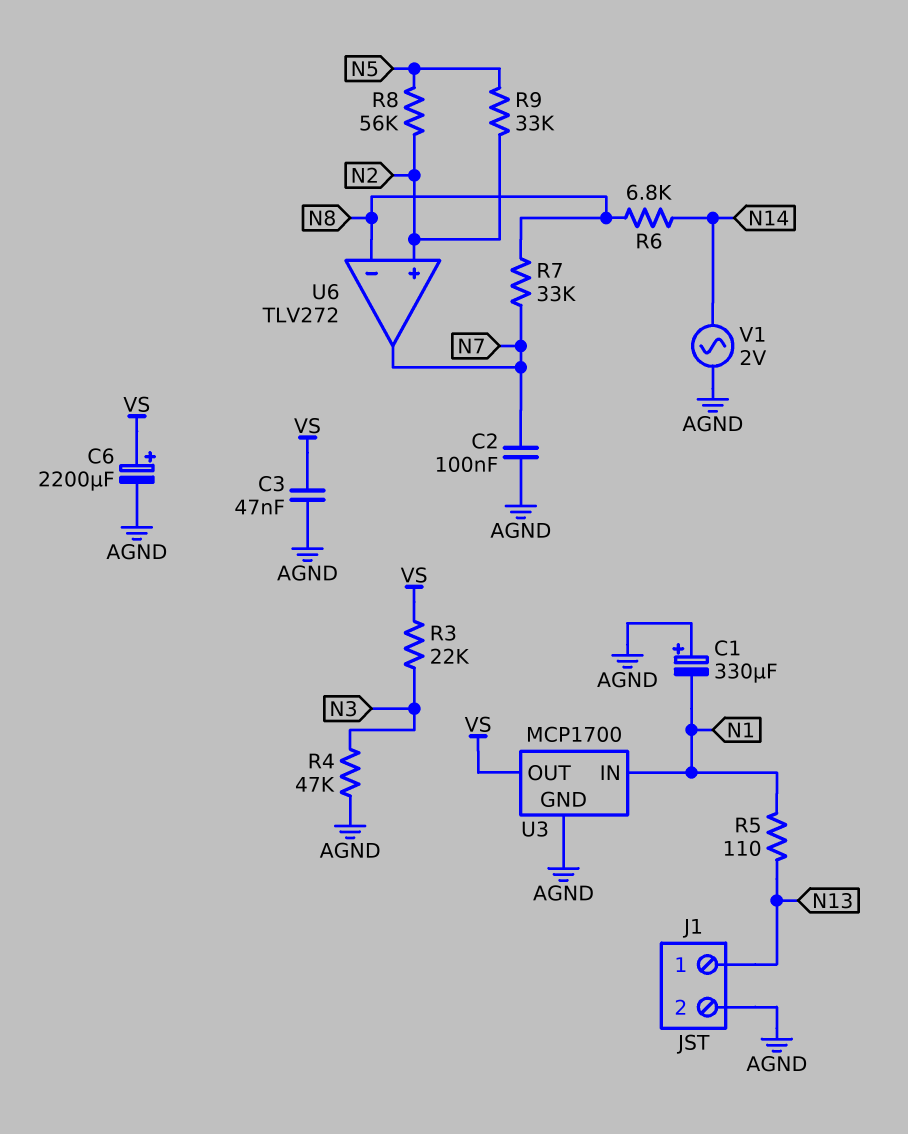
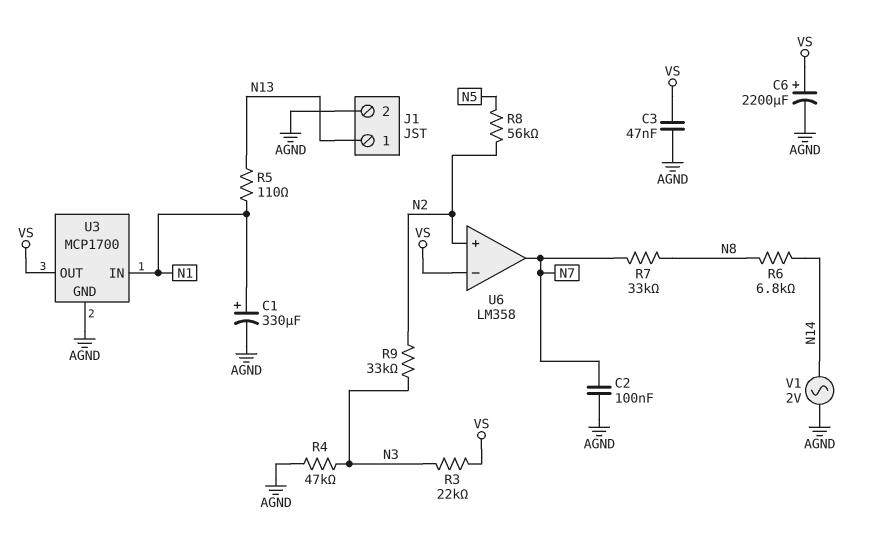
C1: 330uF (plus AGND, minus N1) -> 330uF (plus N1, minus AGND)
R9: 33k (N2, N5) -> 33k (N2, N3)
U6: TLV272 -> LM358
U6 pin in-: N8 -> VS

